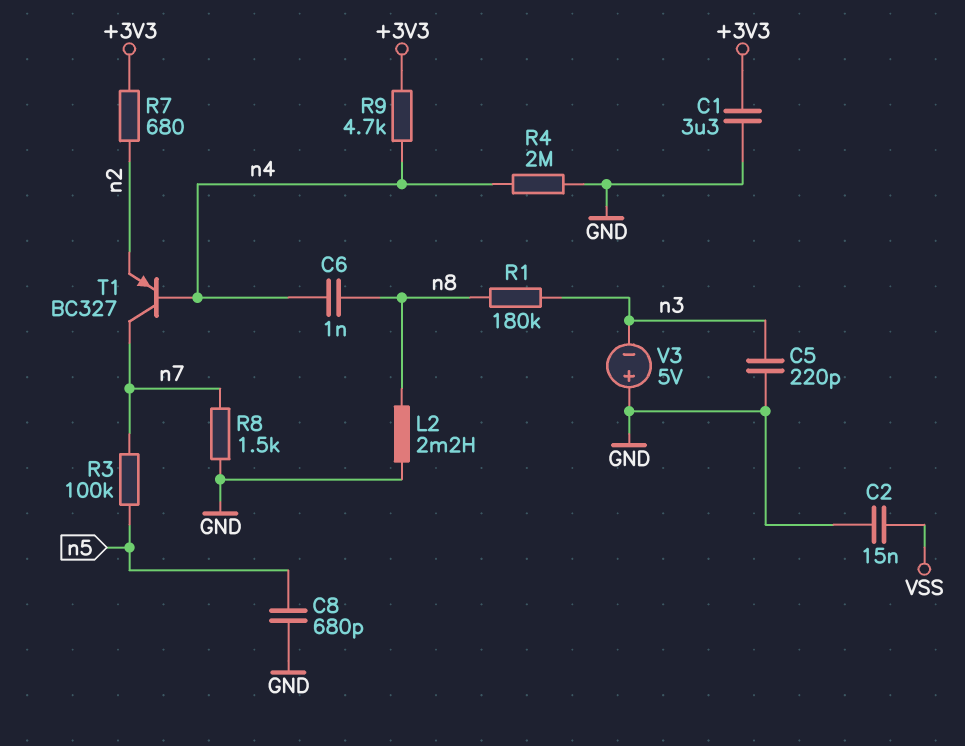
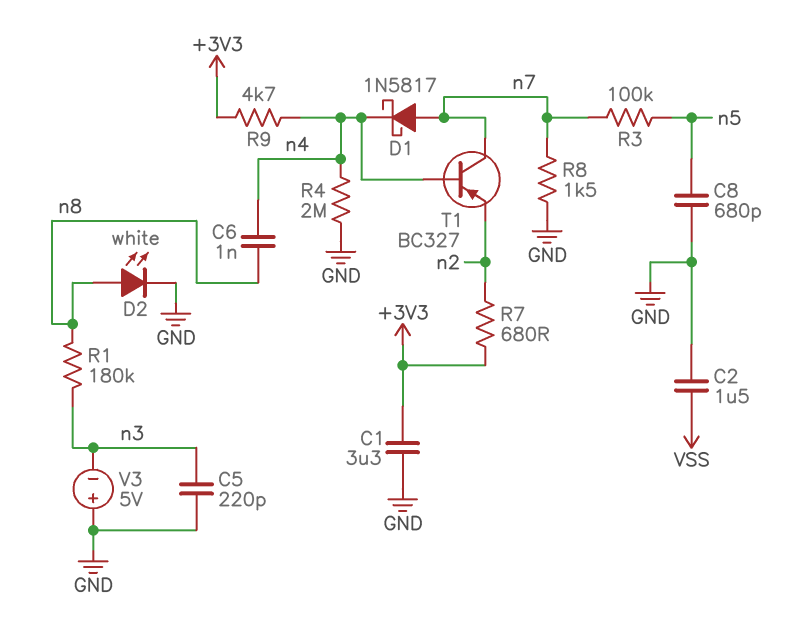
C2: 15nF (GND, VSS) -> 1.5uF (GND, VSS)
D1: none -> schottky 1N5817 (A n7, K n4)
D2: none -> LED white (A n8, K GND)
L2: 2.2mH (GND, n8) -> none

